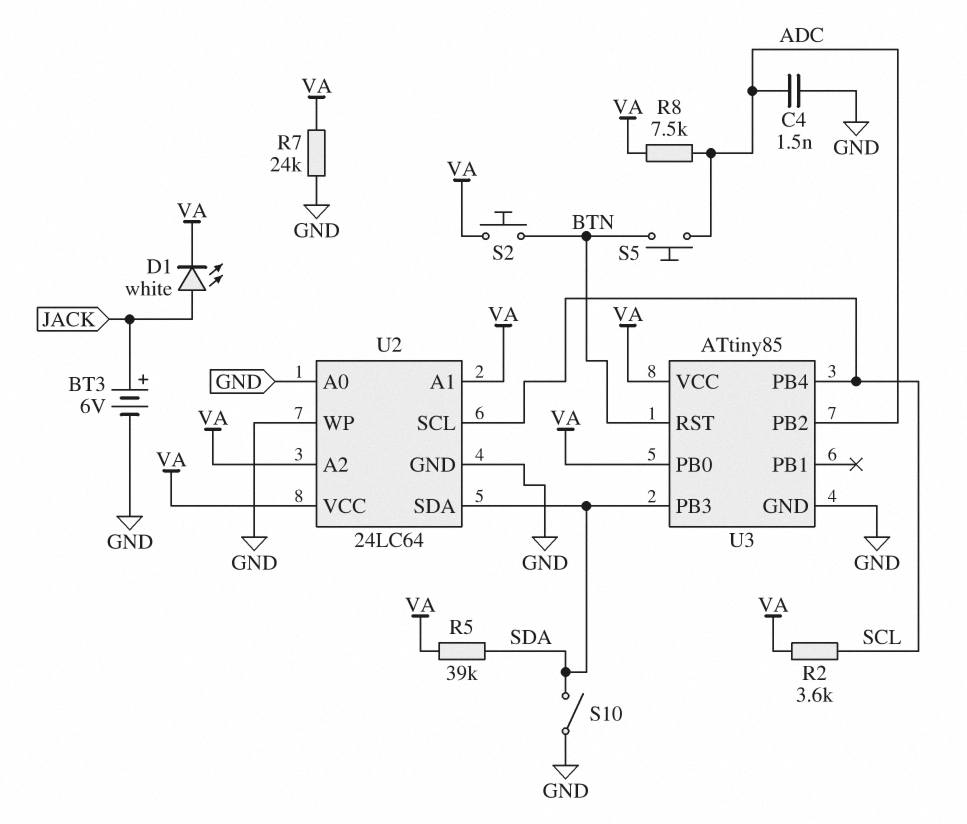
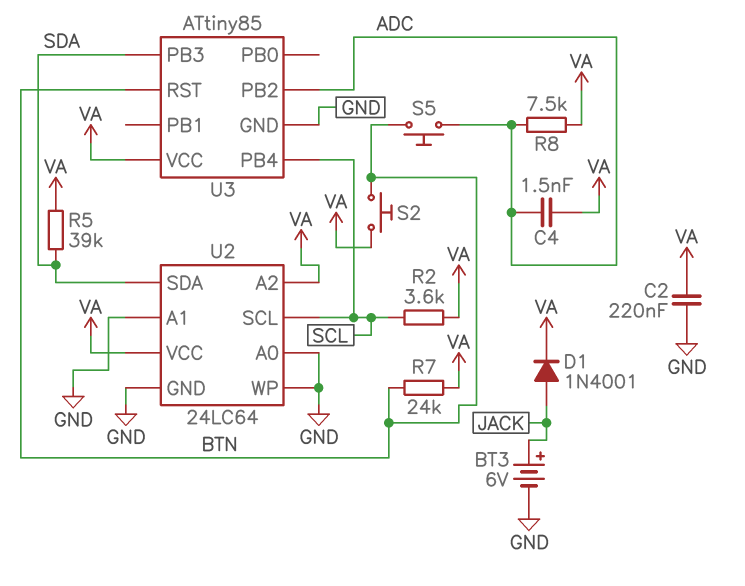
C2: none -> 220nF (GND, VA)
C4: 1.5nF (ADC, GND) -> 1.5nF (ADC, VA)
D1: LED white (A JACK, K VA) -> diode 1N4001 (A JACK, K VA)
R7: 24k (GND, VA) -> 24k (BTN, VA)
S10: switch (GND, SDA) -> none
U2 pin A1: VA -> GND
U3 pin PB0: VA -> none

